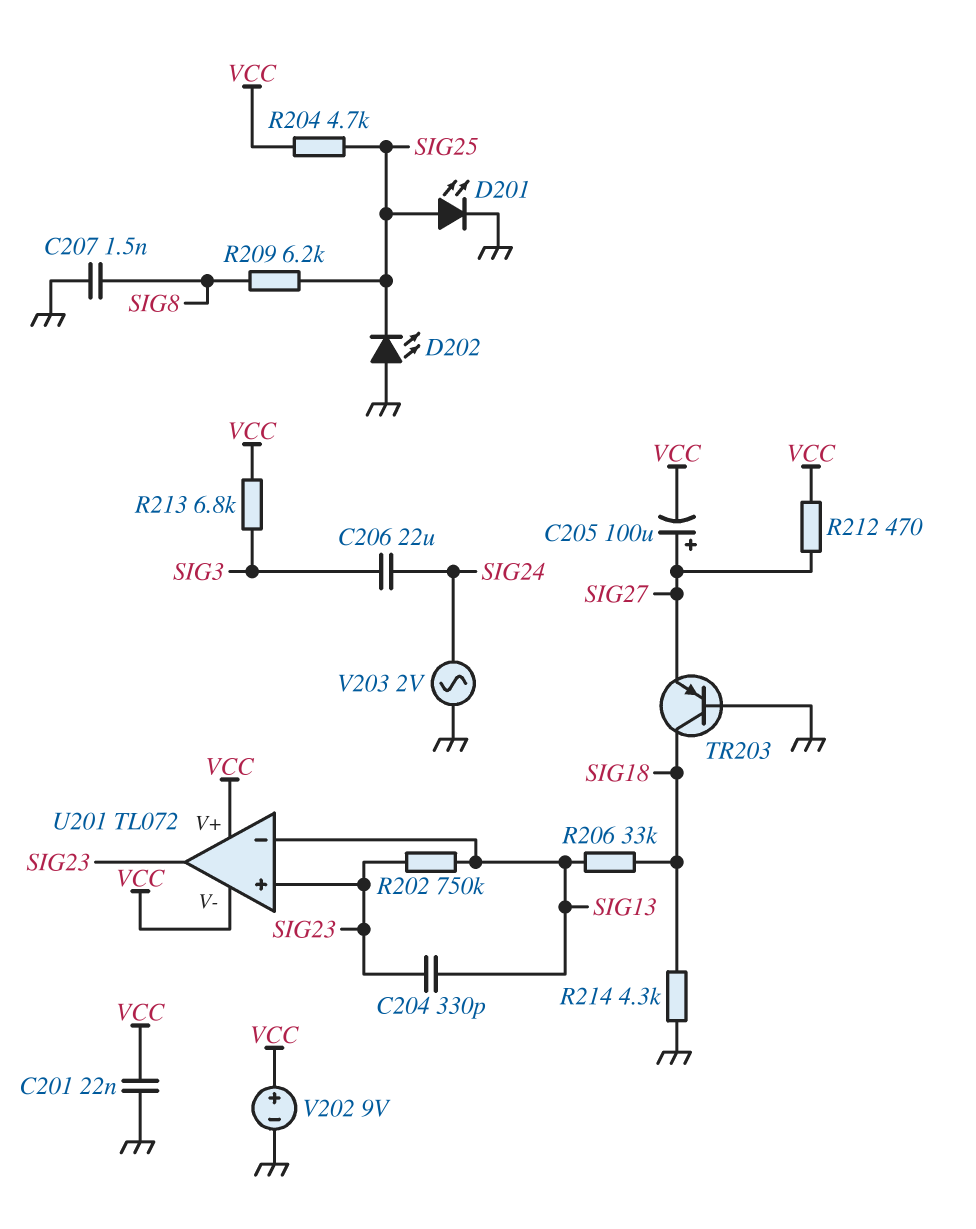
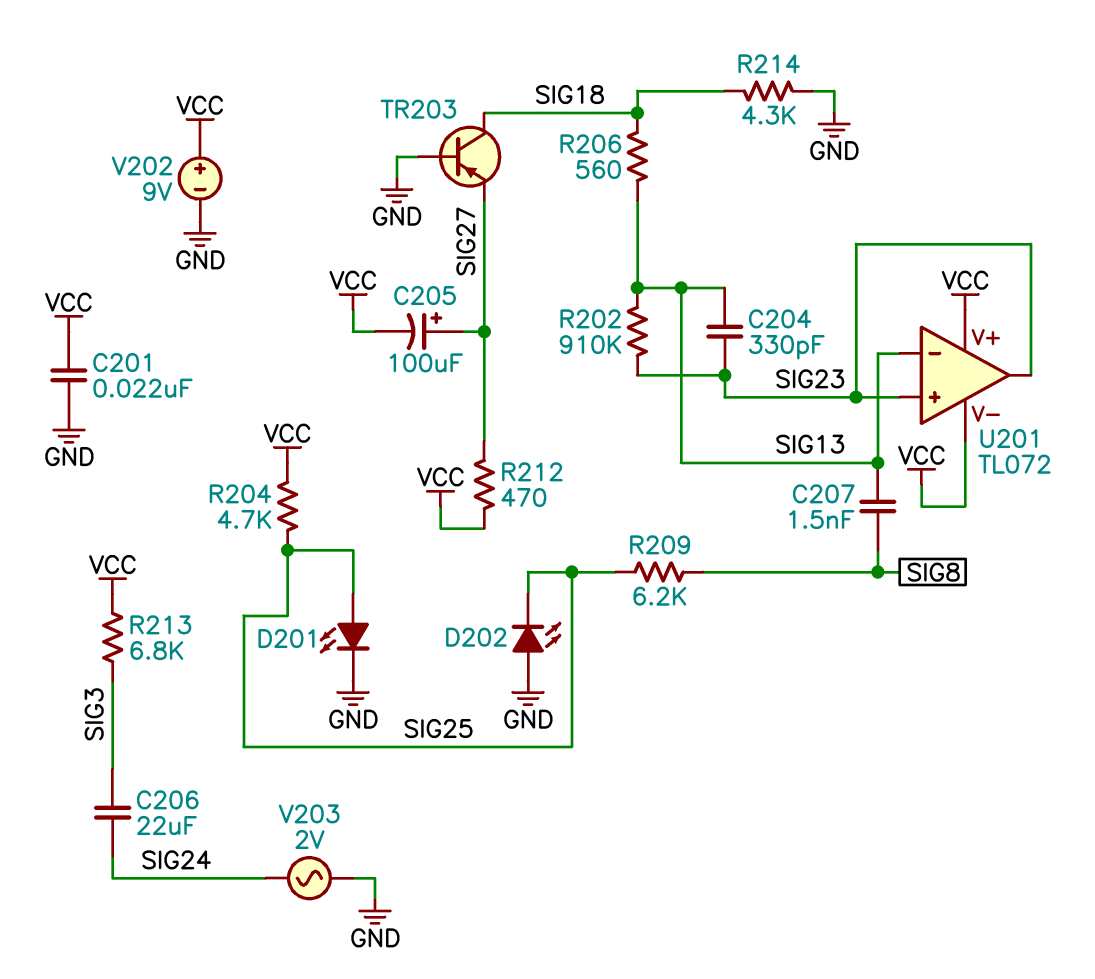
C207: 1.5nF (GND, SIG8) -> 1.5nF (SIG8, SIG13)
R202: 750k (SIG13, SIG23) -> 910k (SIG13, SIG23)
R206: 33k (SIG13, SIG18) -> 560 (SIG13, SIG18)

